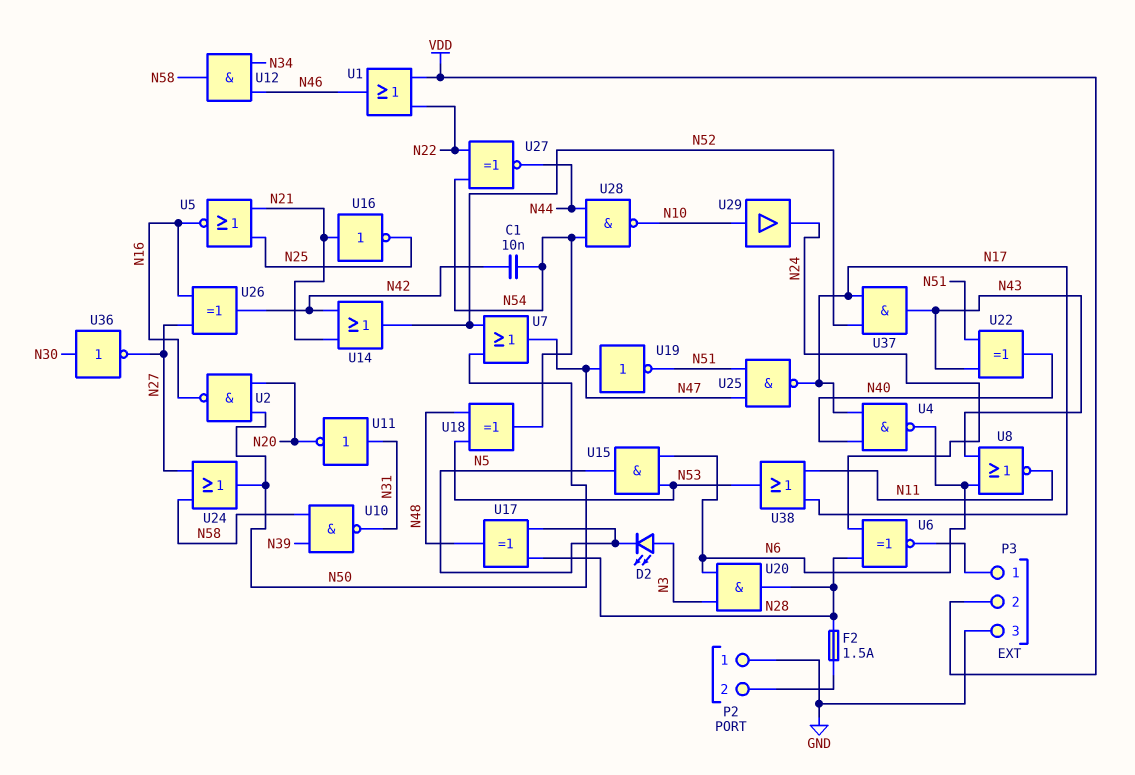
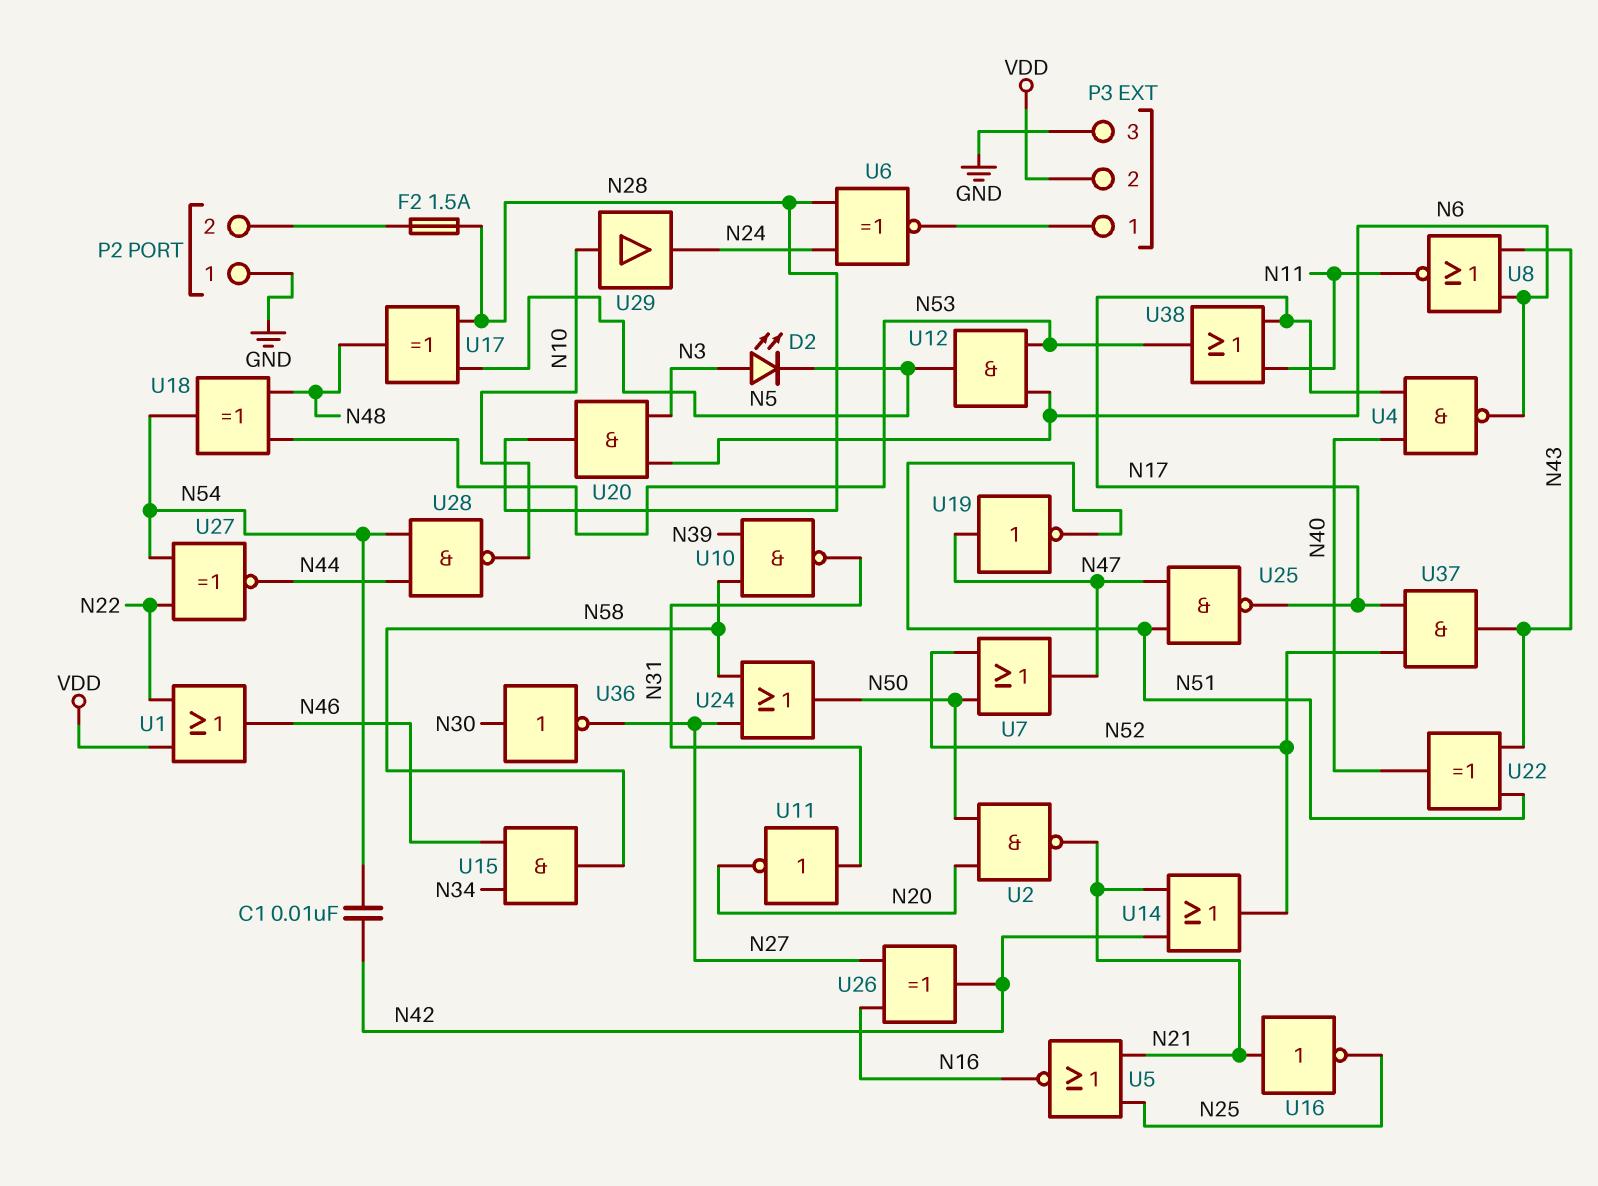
U2: NAND (in N20, in N50, out N16) -> NAND (in N20, in N50, out N21)
U12: AND (in N34, in N46, out N58) -> AND (in N6, in N53, out N5)
U15: AND (in N6, in N53, out N5) -> AND (in N34, in N46, out N58)

